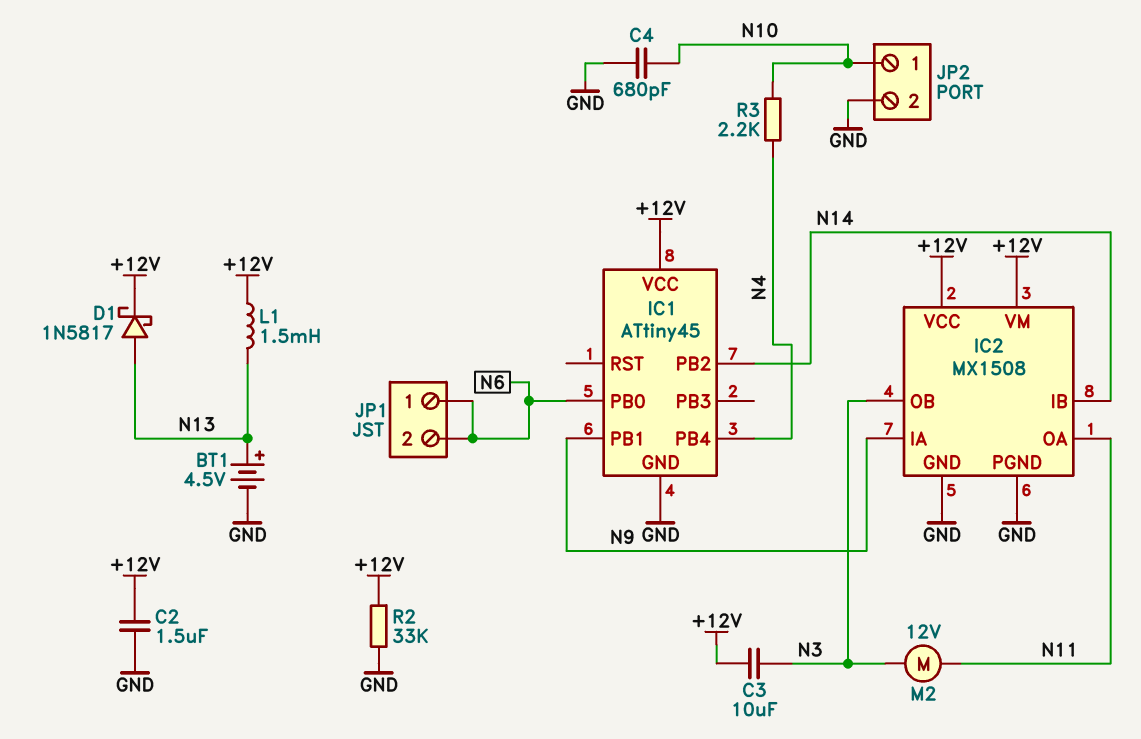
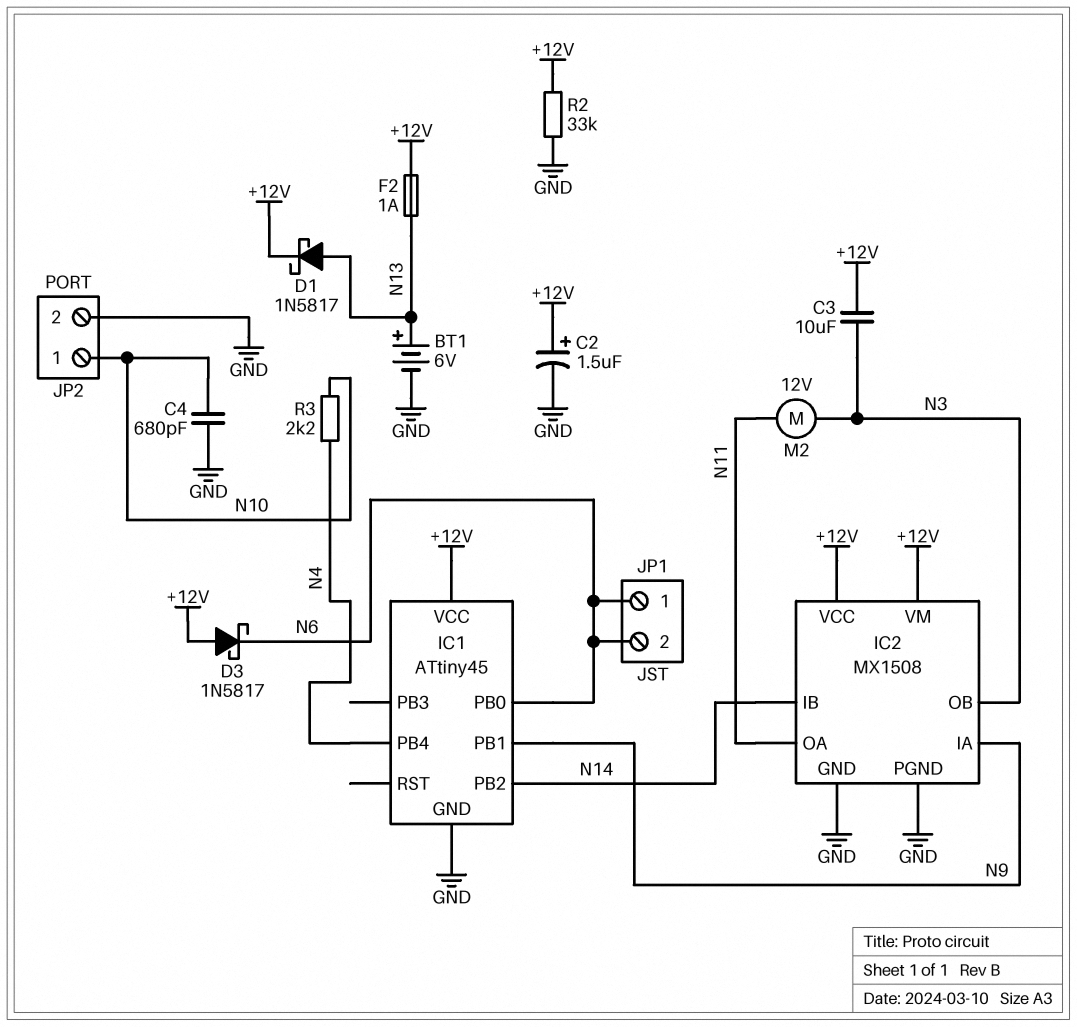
BT1: 4.5V (plus N13, minus GND) -> 6V (plus N13, minus GND)
C2: 1.5uF (+12V, GND) -> 1.5uF (plus +12V, minus GND)
D3: none -> schottky 1N5817 (A +12V, K N6)
F2: none -> 1A (+12V, N13)
L1: 1.5mH (+12V, N13) -> none

